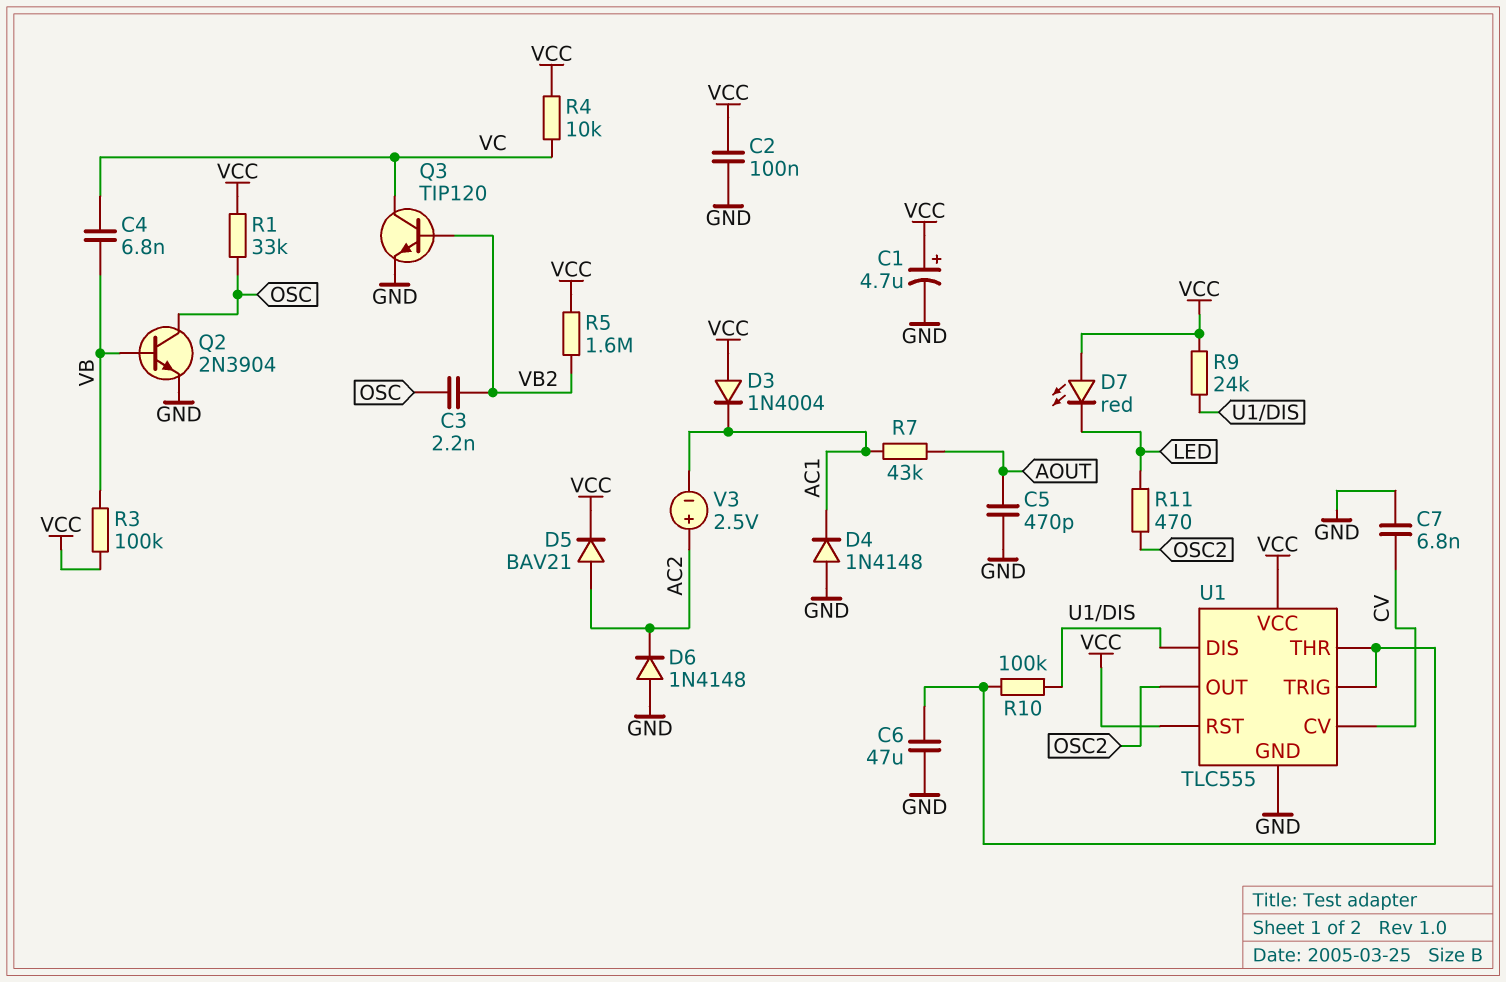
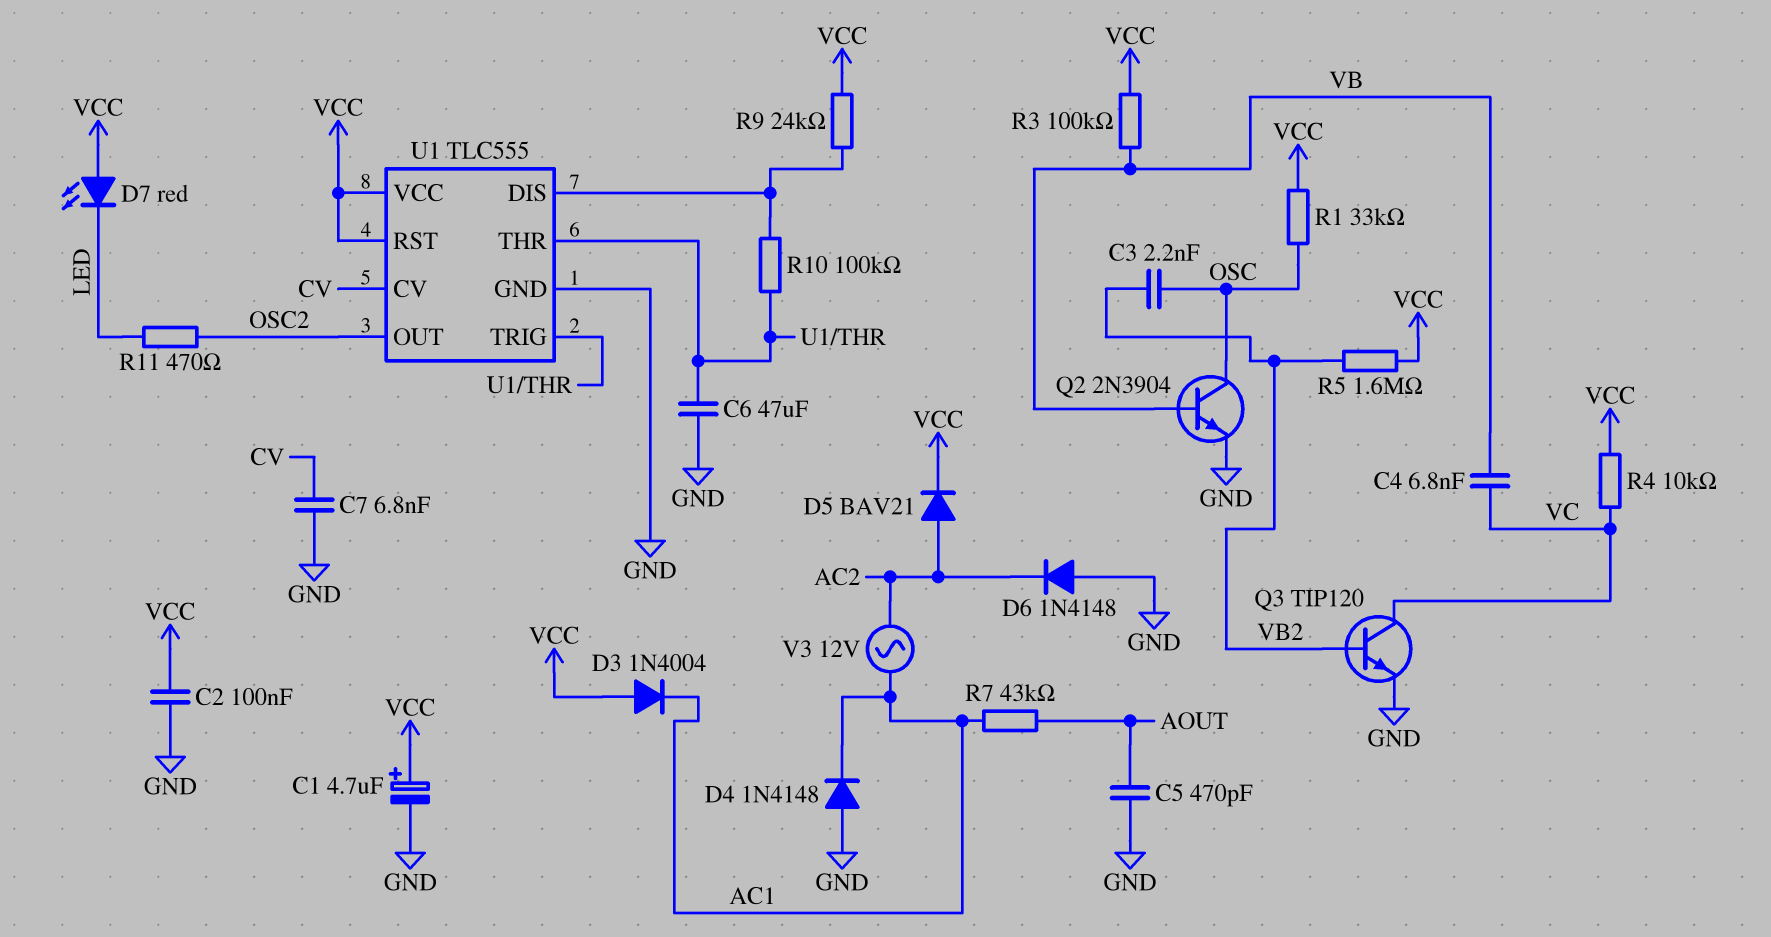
V3: 2.5V (plus AC2, minus AC1) -> AC 12V (AC1, AC2)

